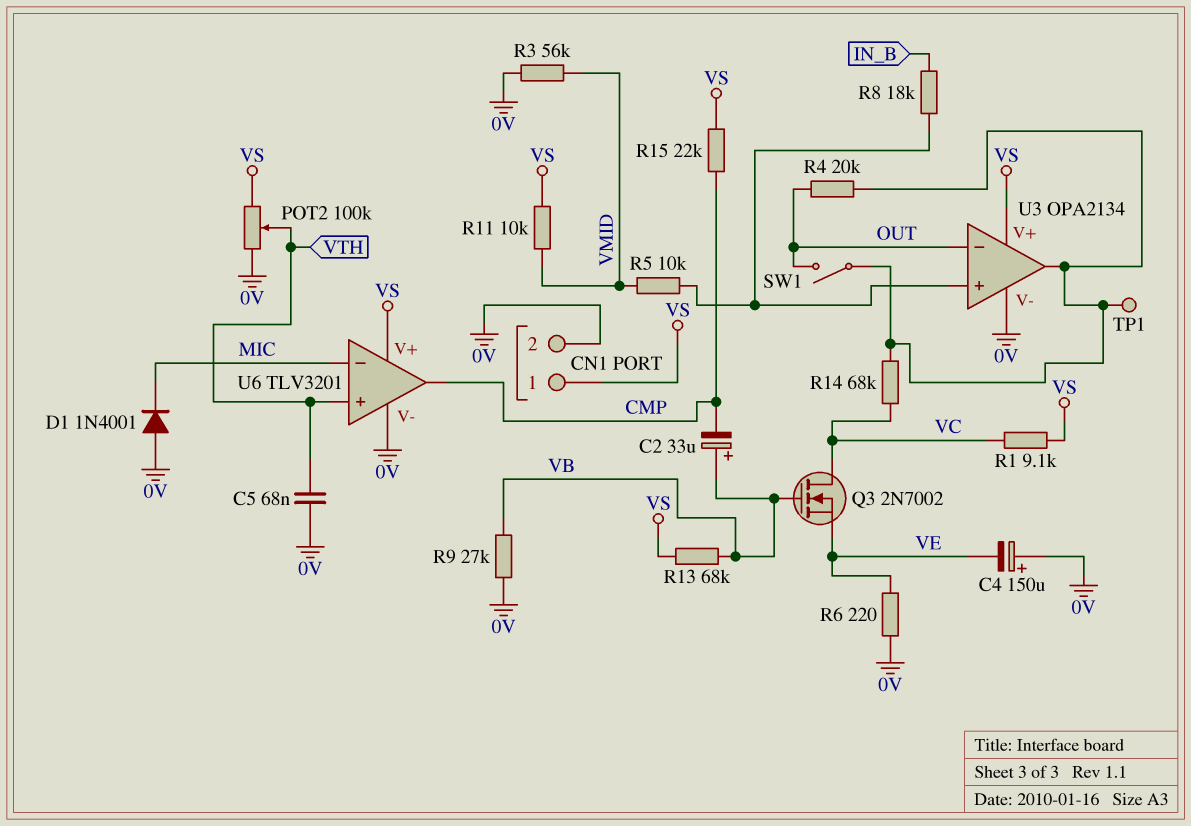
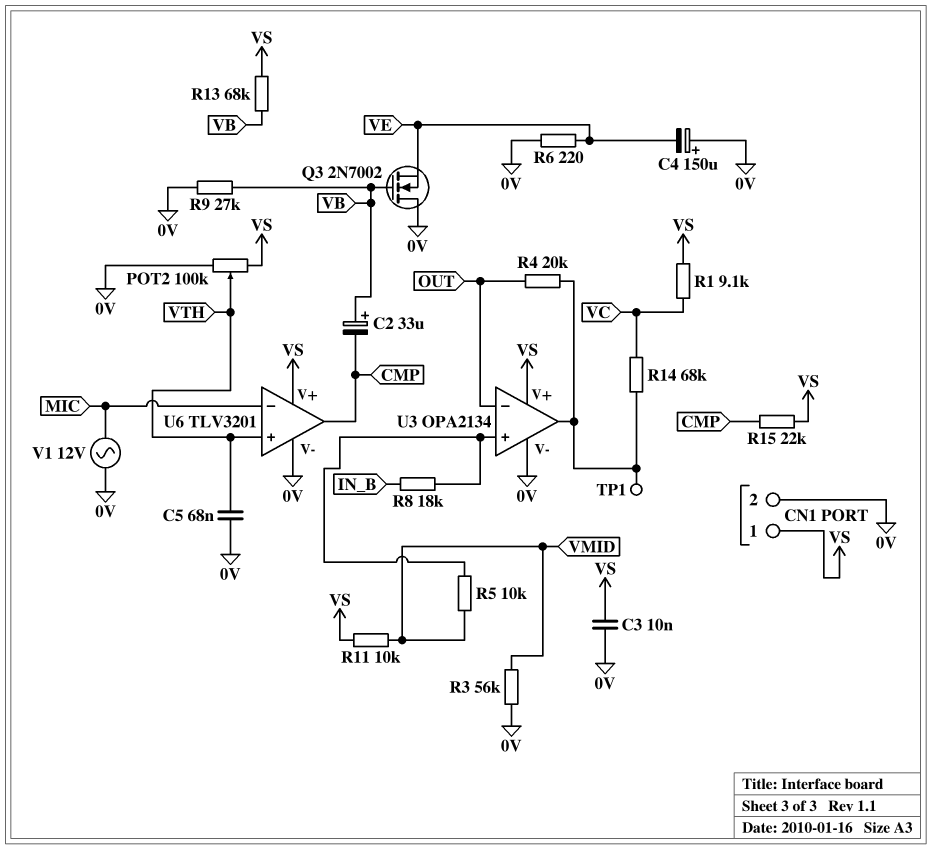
C3: none -> 10nF (0V, VS)
D1: diode 1N4001 (A 0V, K MIC) -> none
Q3: NMOS 2N7002 (G VB, D VC, S VE) -> NMOS 2N7002 (G VB, D 0V, S VE)
SW1: switch (OUT, U3/out) -> none
V1: none -> AC 12V (0V, MIC)

